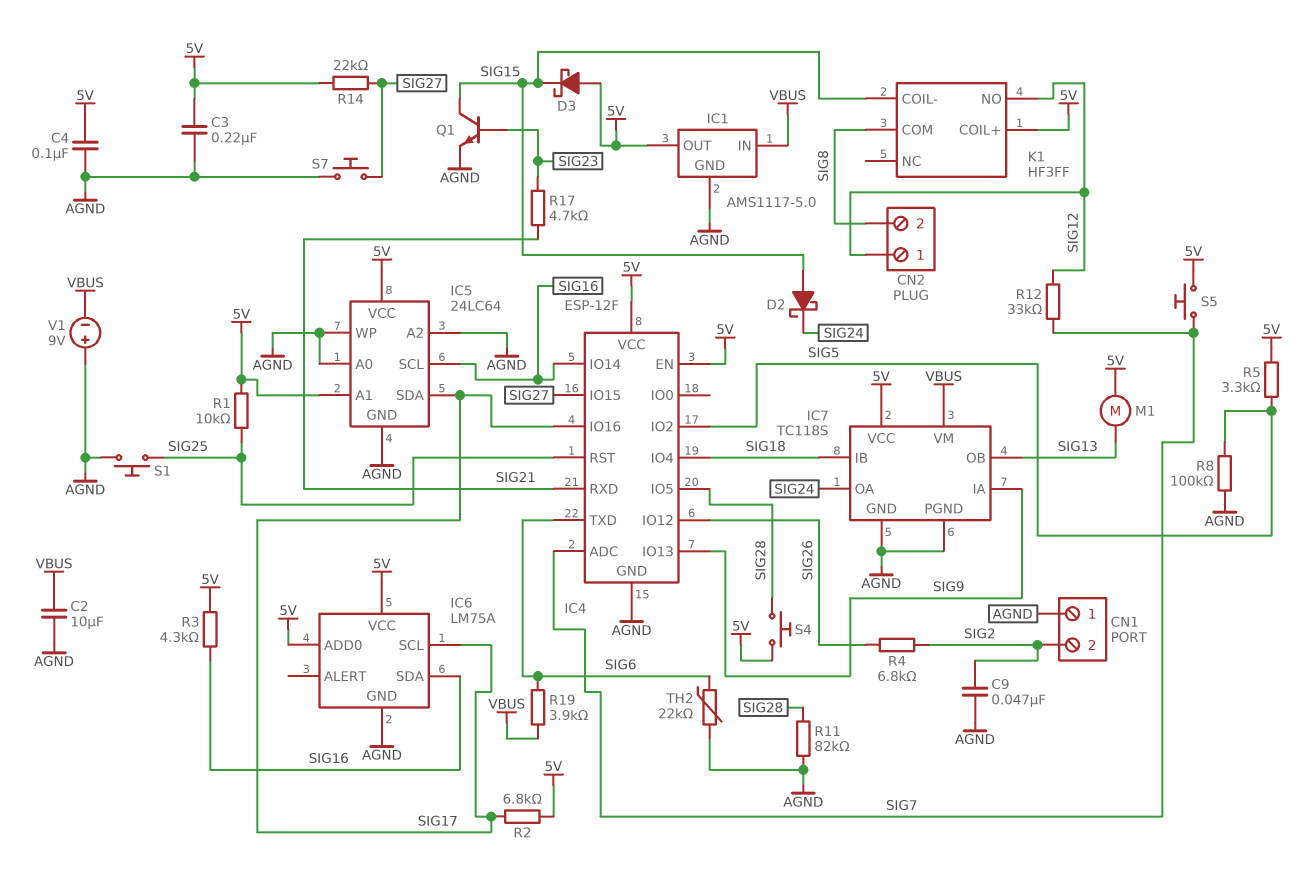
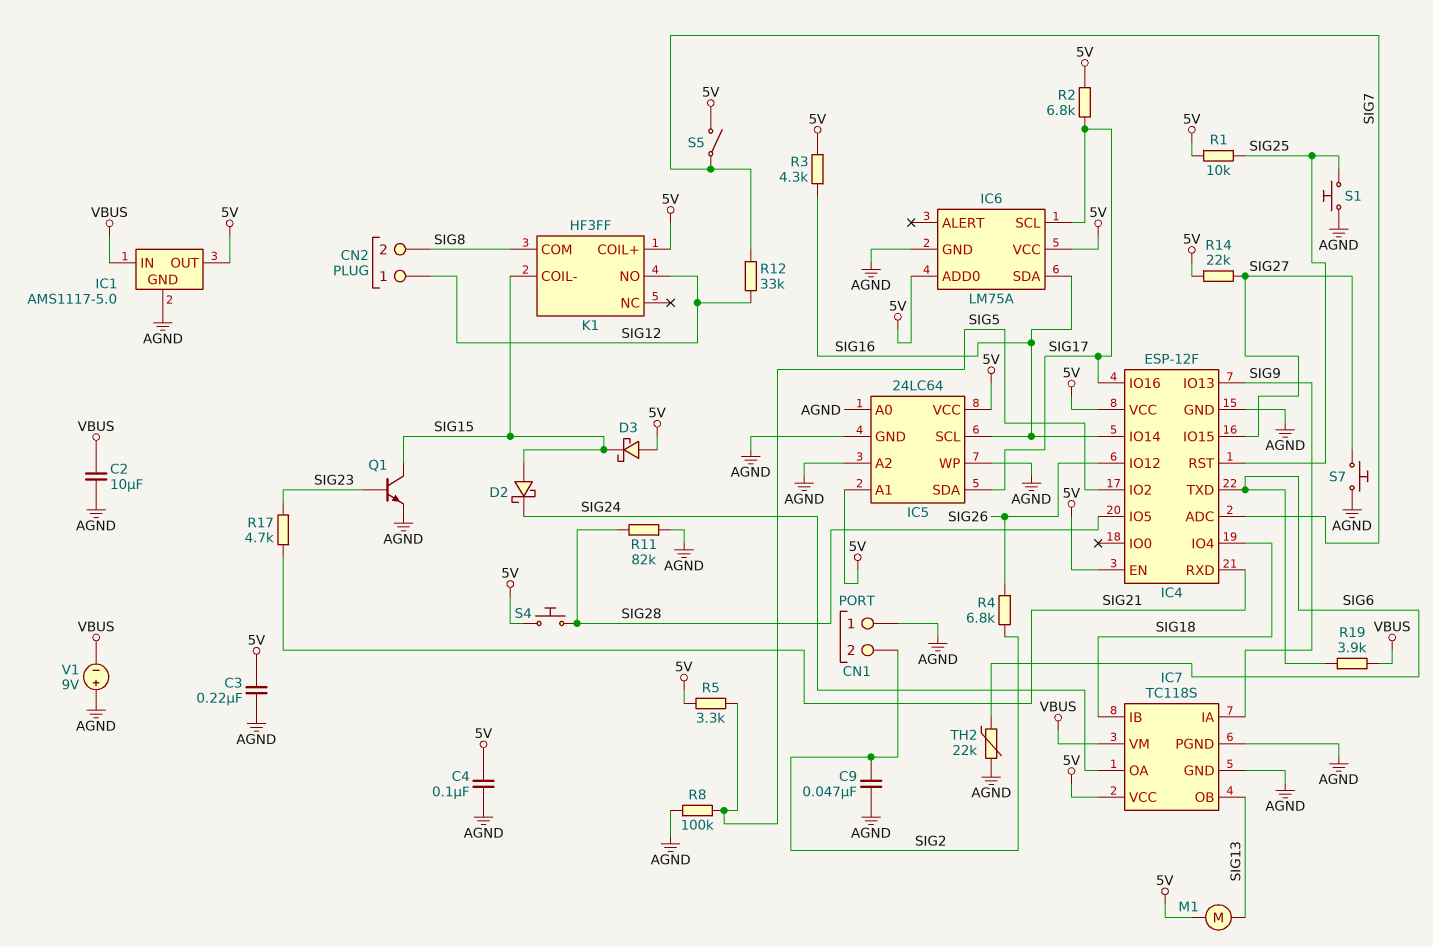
S5: button (5V, SIG7) -> switch (5V, SIG7)

